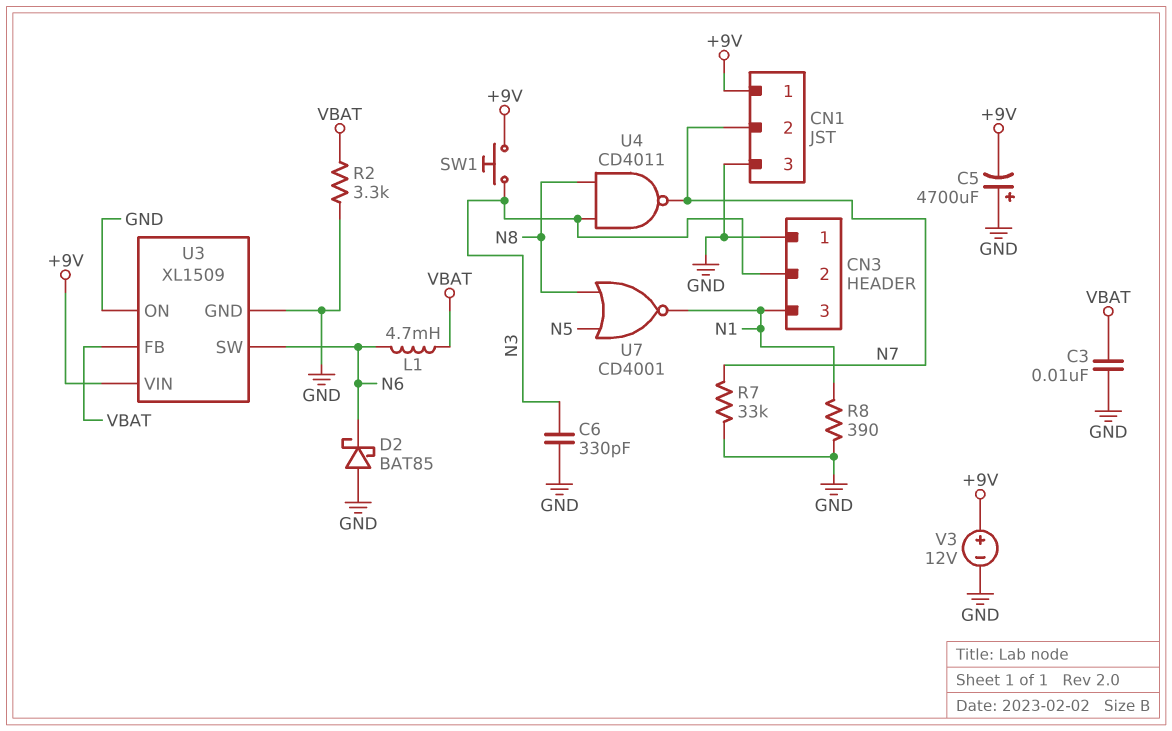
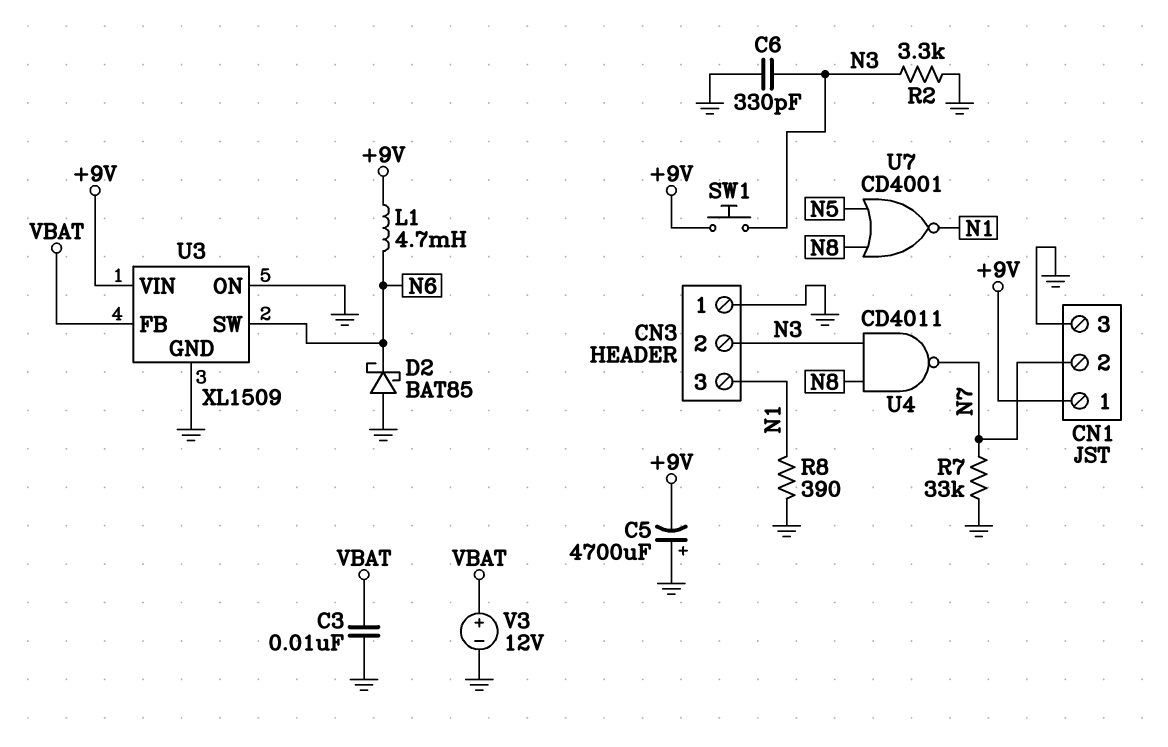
L1: 4.7mH (N6, VBAT) -> 4.7mH (+9V, N6)
R2: 3.3k (GND, VBAT) -> 3.3k (GND, N3)
V3: 12V (plus +9V, minus GND) -> 12V (plus VBAT, minus GND)

